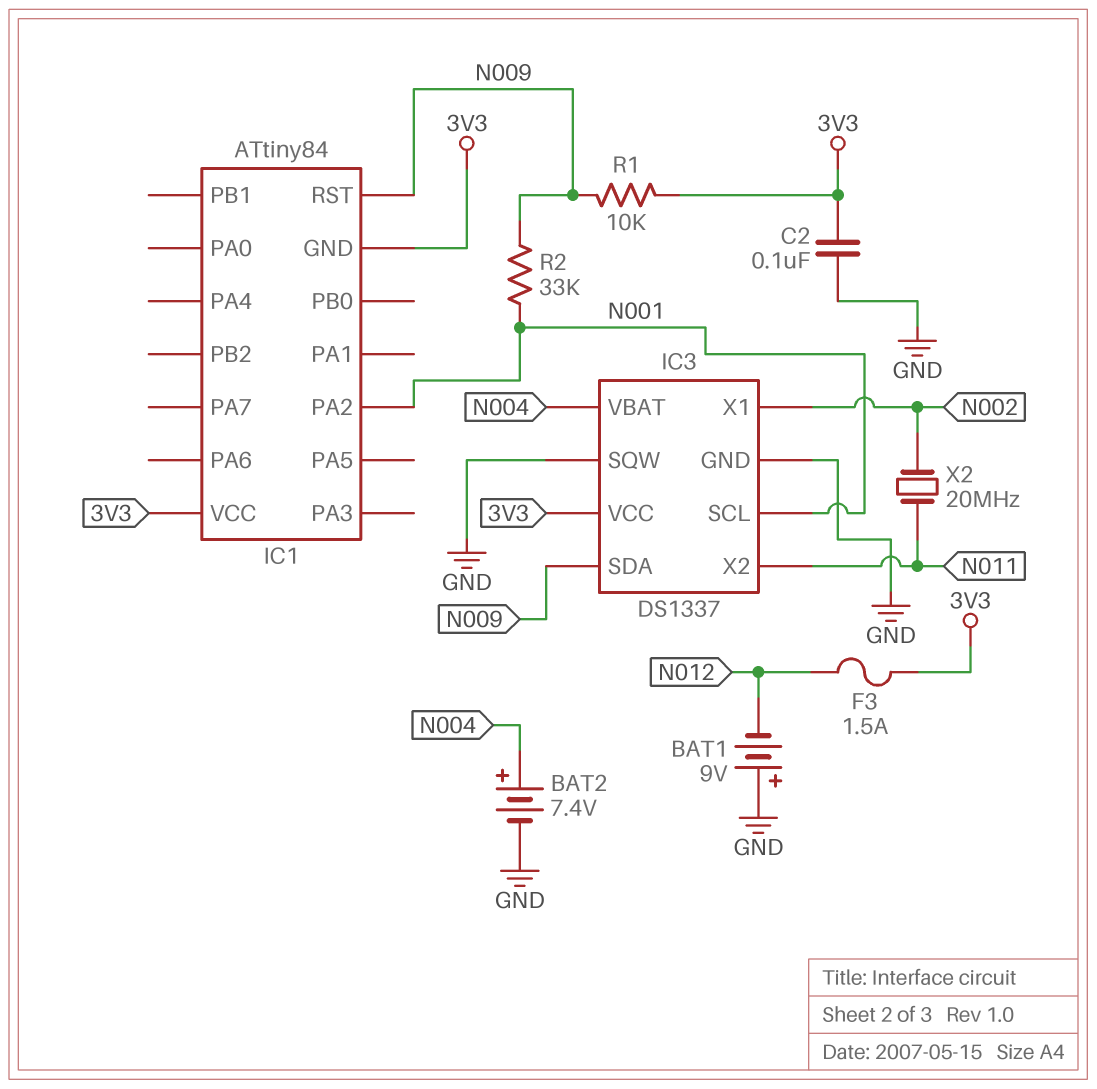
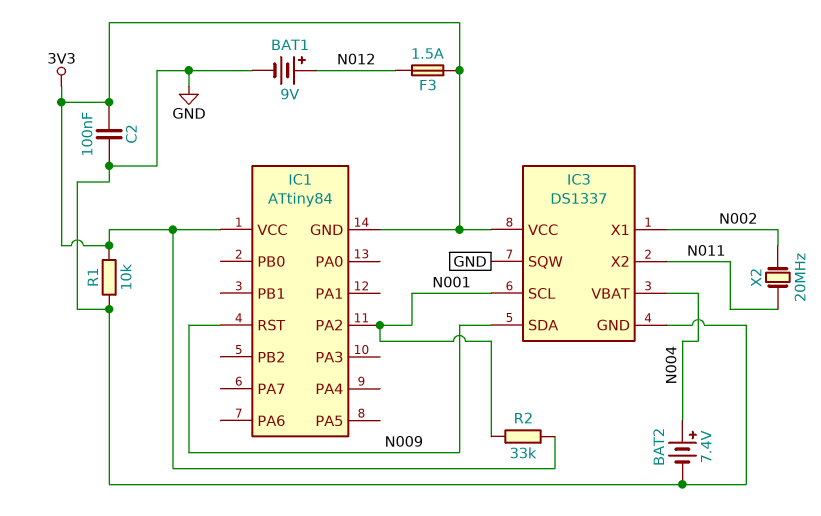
BAT1: 9V (plus GND, minus N012) -> 9V (plus N012, minus GND)
R1: 10k (3V3, N009) -> 10k (3V3, GND)
R2: 33k (N001, N009) -> 33k (3V3, N001)

